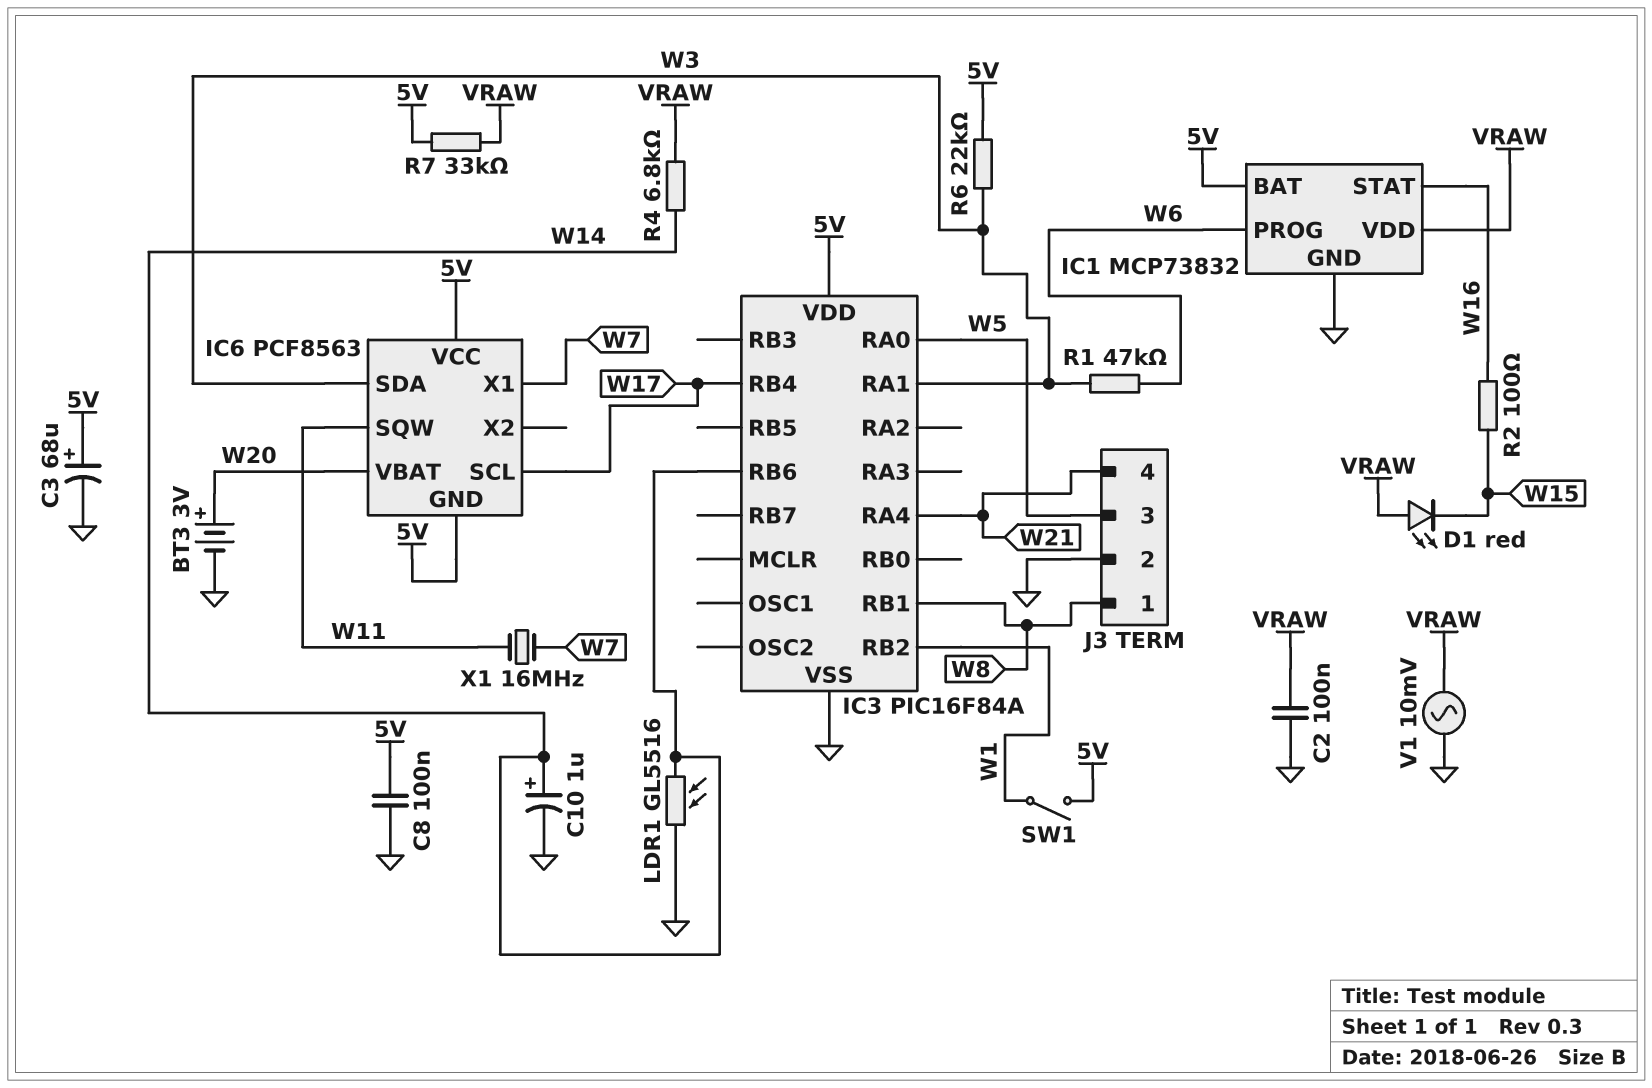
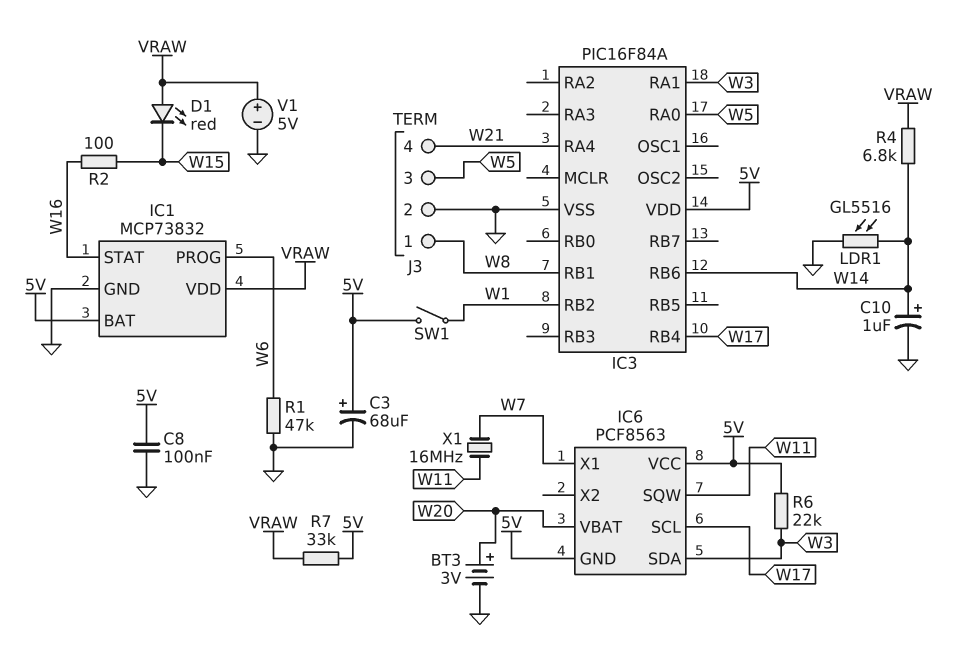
C2: 100nF (GND, VRAW) -> none
R1: 47k (W3, W6) -> 47k (GND, W6)
V1: AC 10mV (GND, VRAW) -> 5V (plus VRAW, minus GND)

